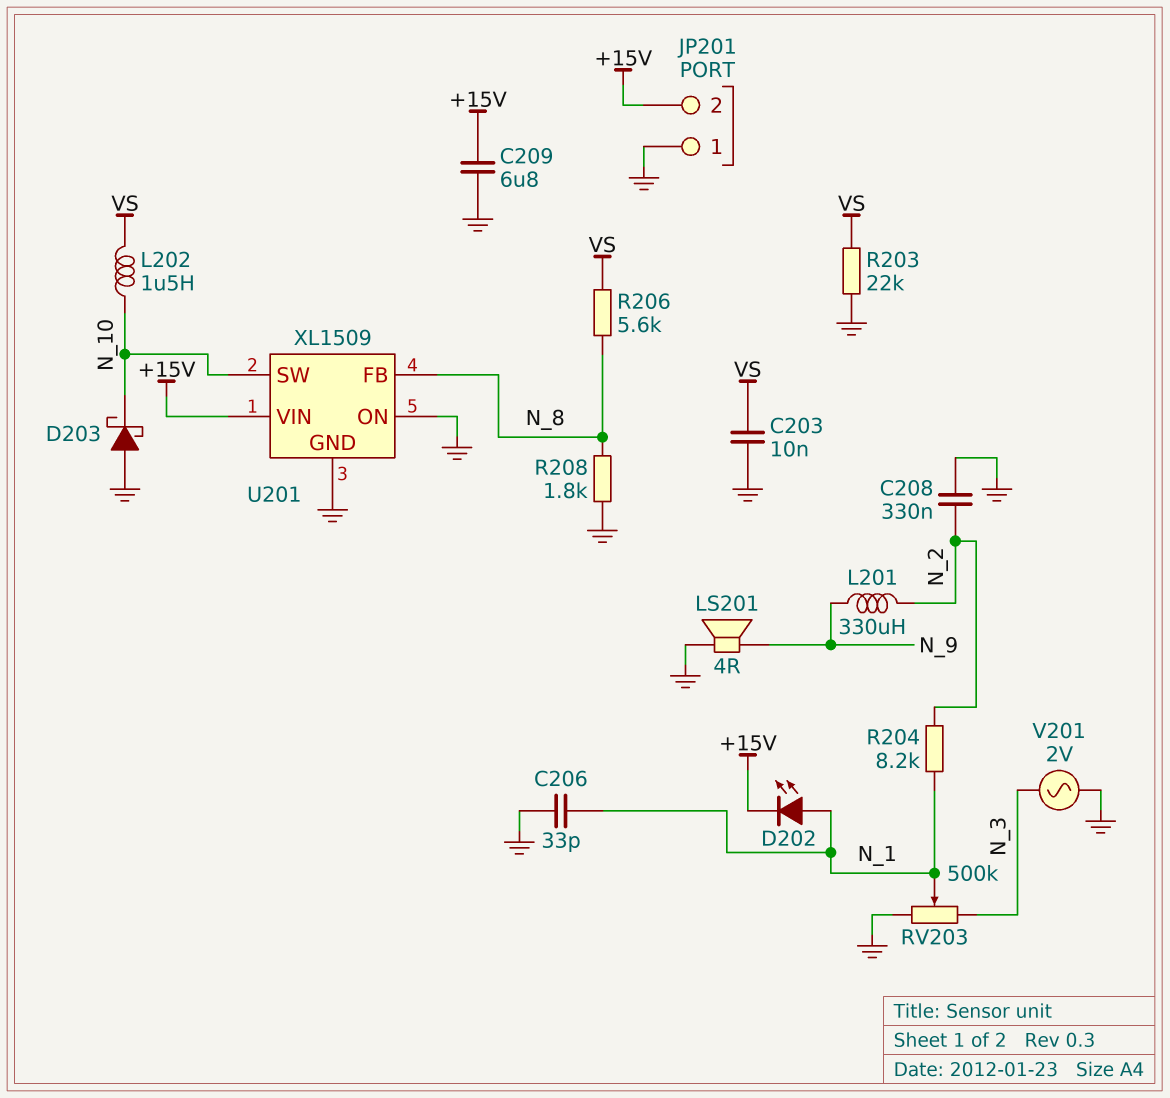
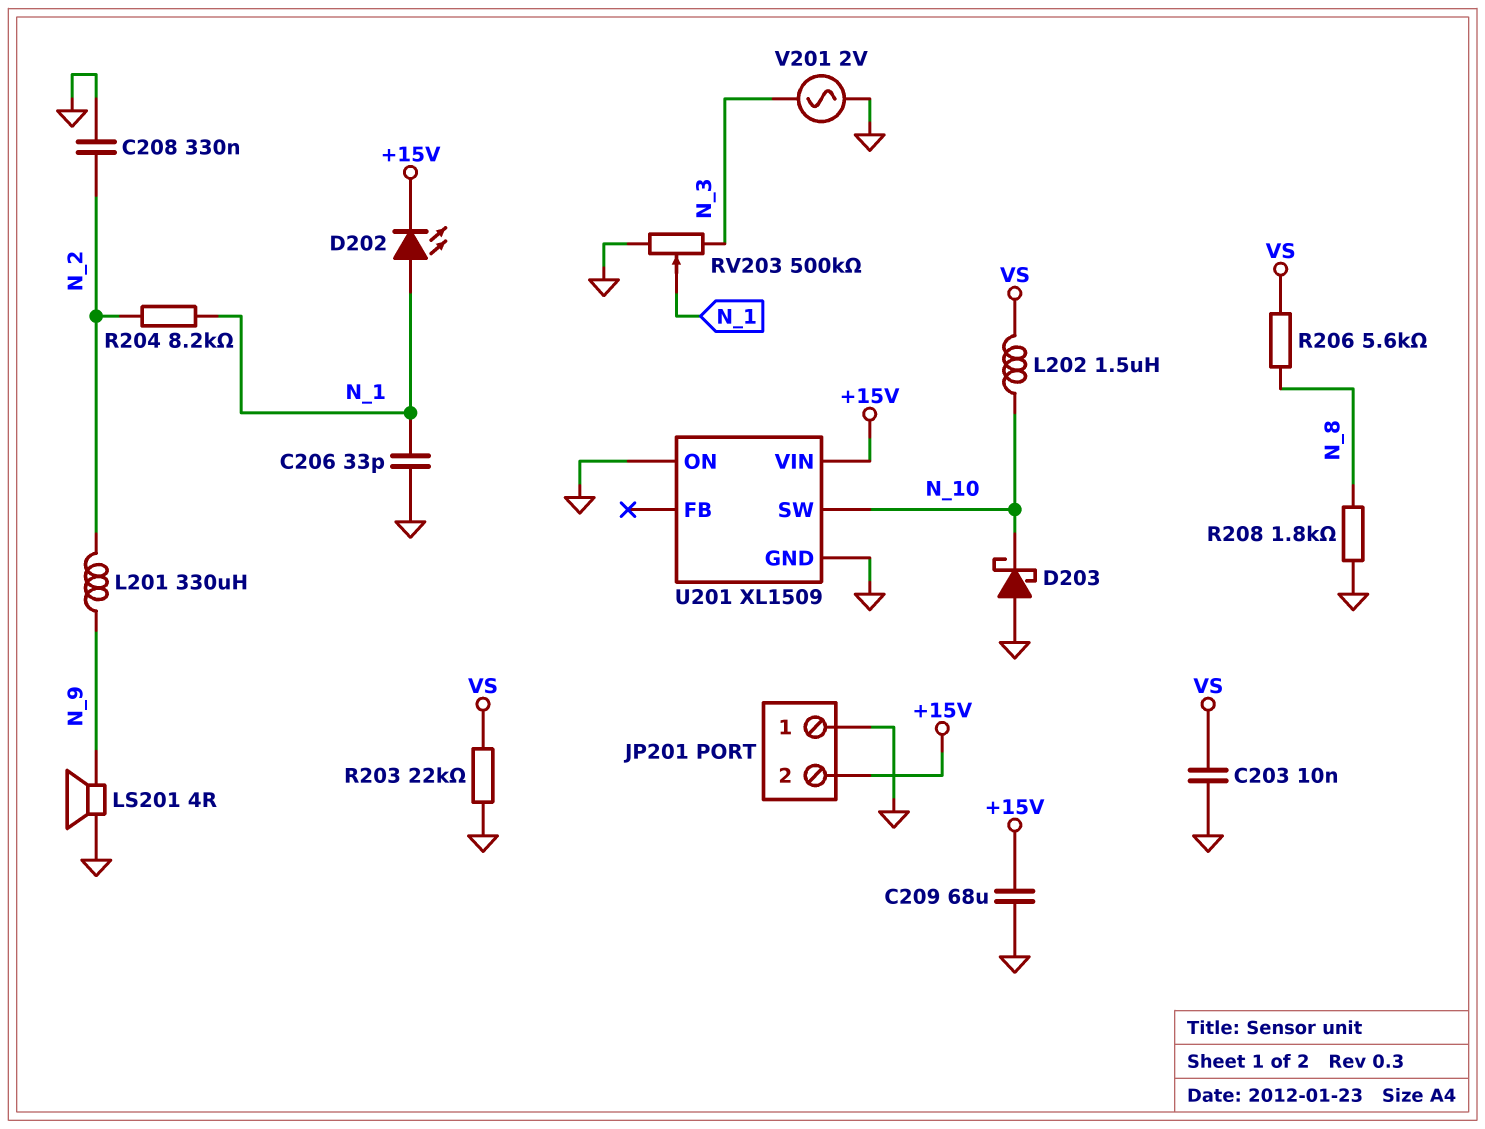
C209: 6.8uF (+15V, GND) -> 68uF (+15V, GND)
U201 pin FB: N_8 -> none

